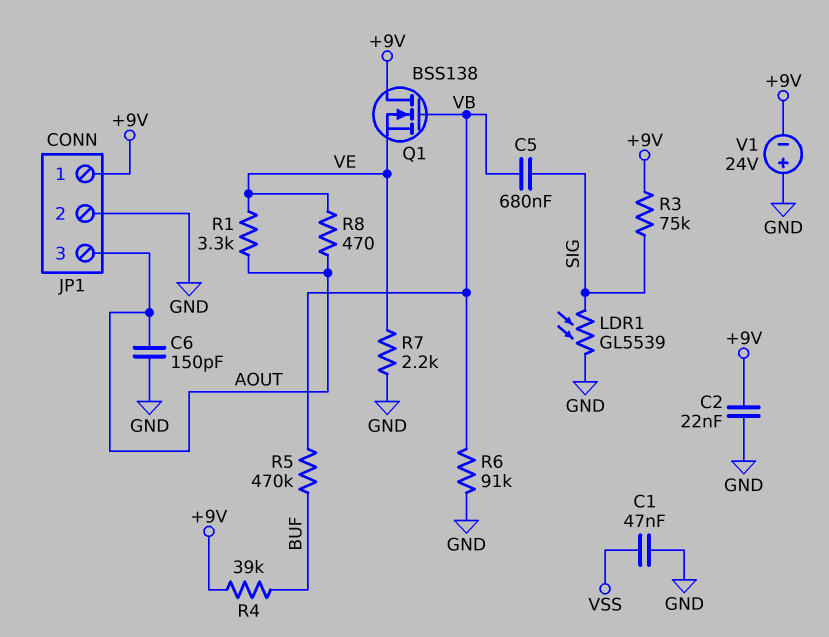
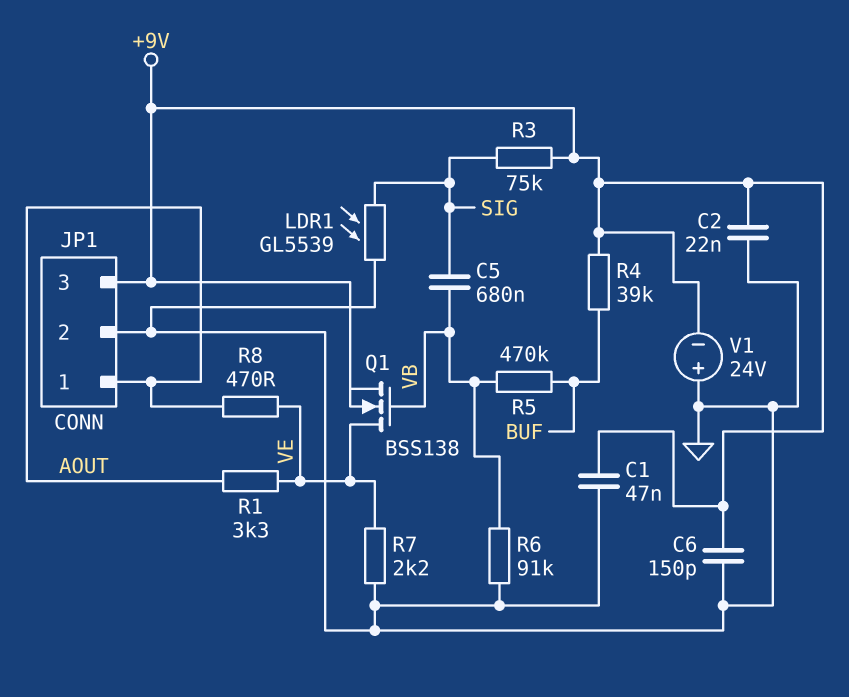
C1: 47nF (GND, VSS) -> 47nF (+9V, GND)
C6: 150pF (AOUT, GND) -> 150pF (+9V, GND)
JP1 pin 1: +9V -> AOUT
JP1 pin 3: AOUT -> +9V
Q1: NMOS BSS138 (G VB, D +9V, S VE) -> NMOS BSS138 (G VB, D VE, S +9V)

